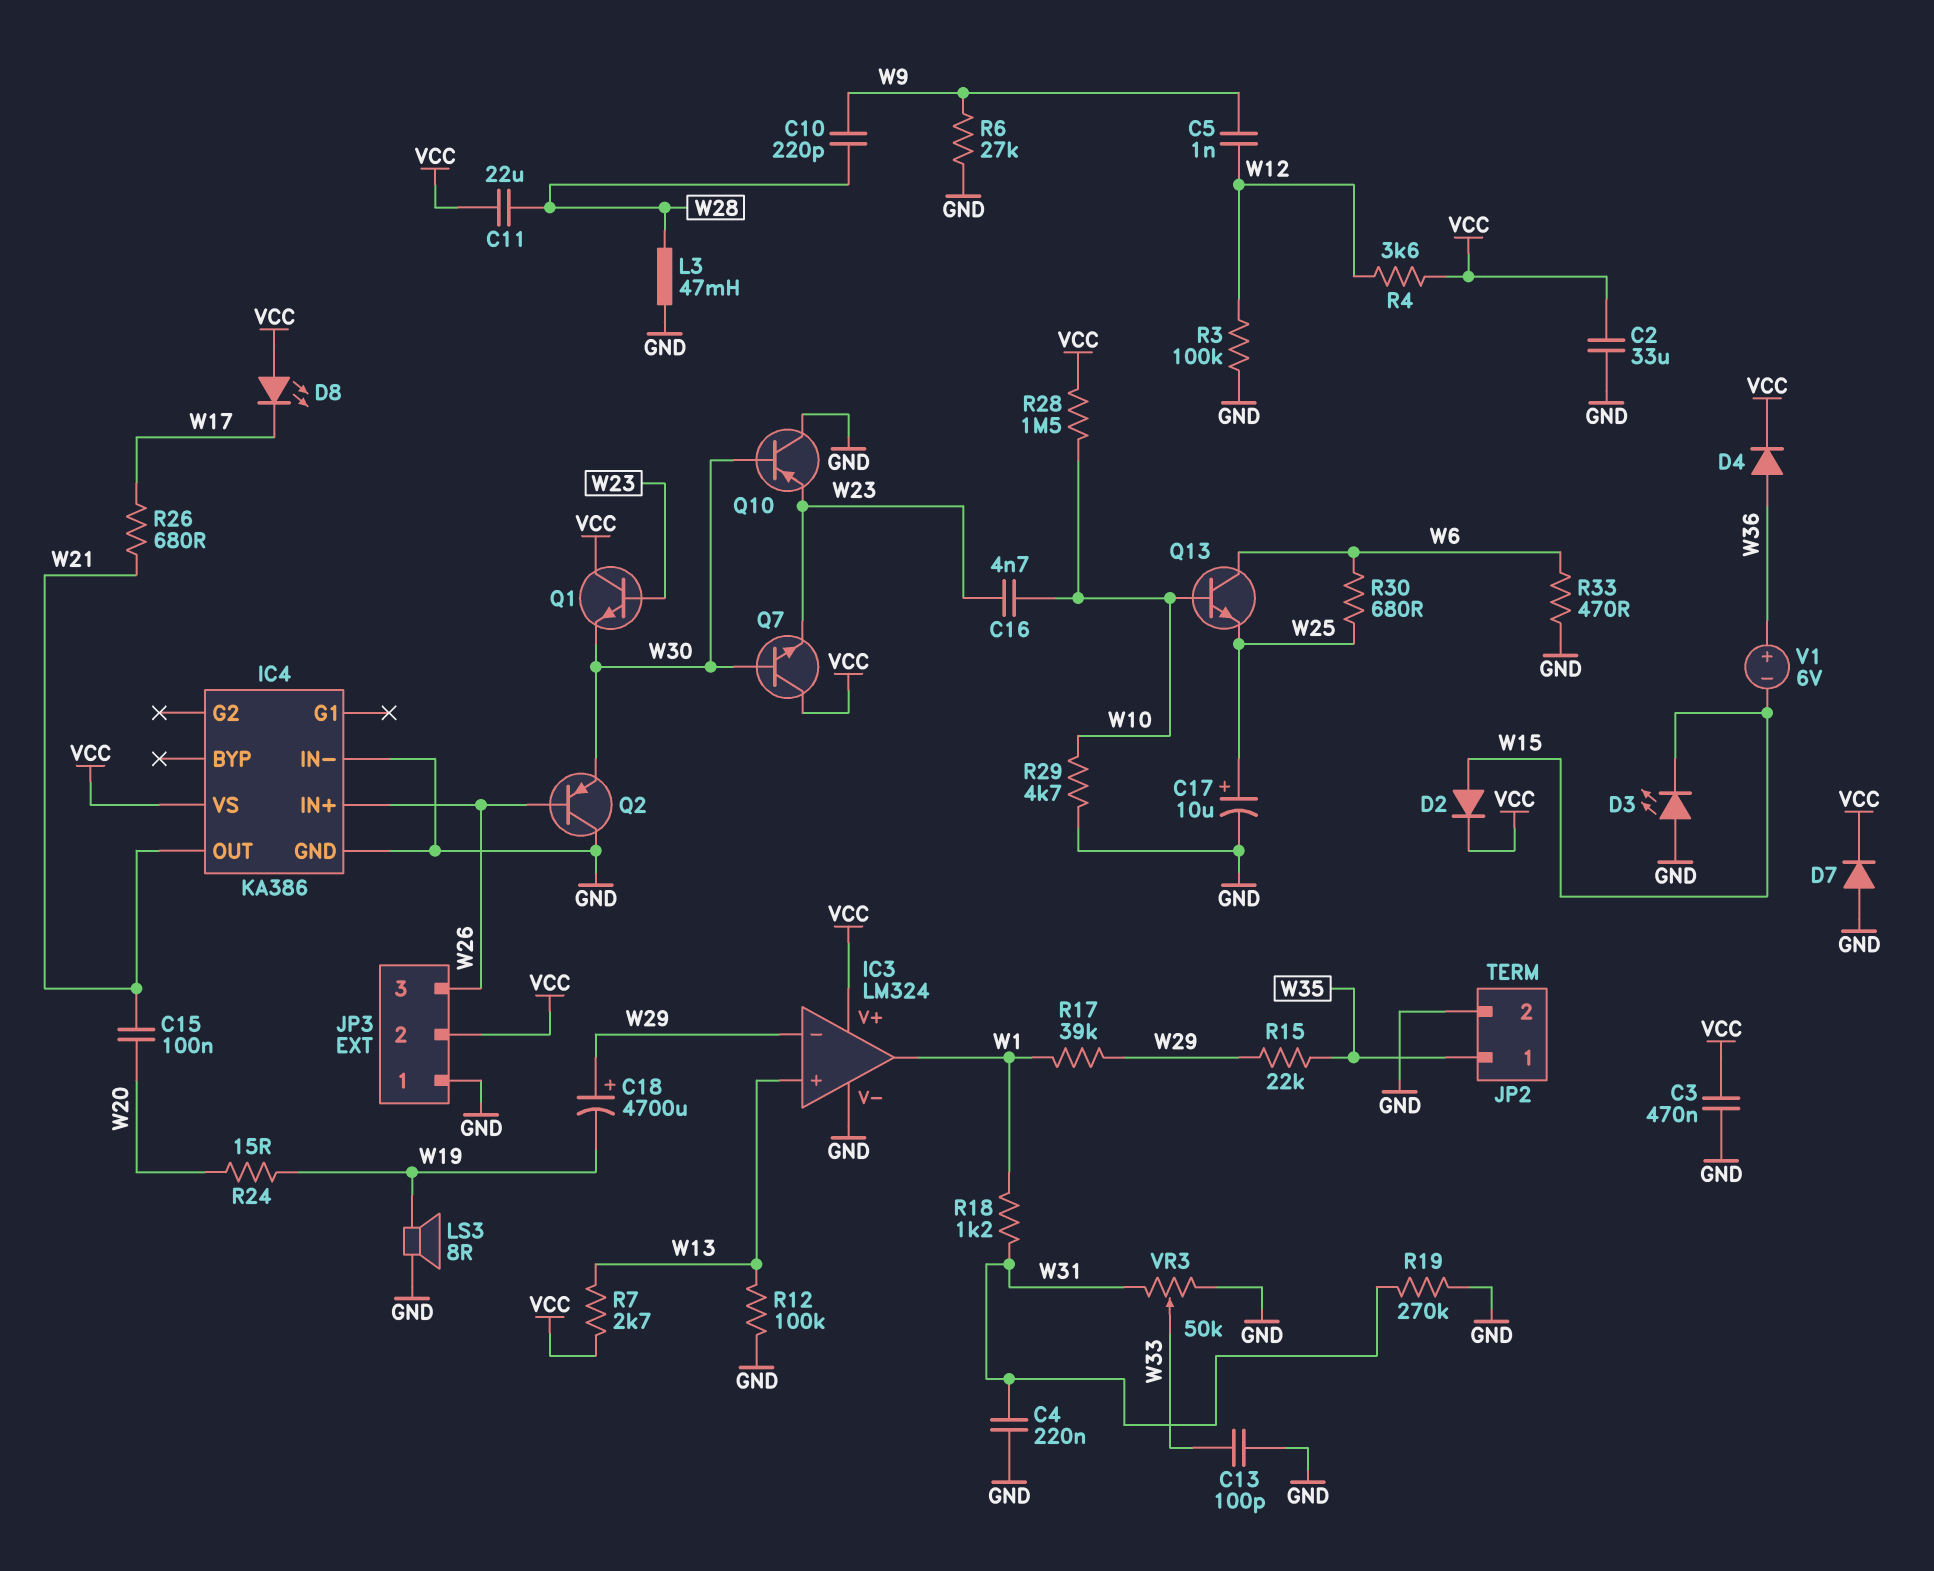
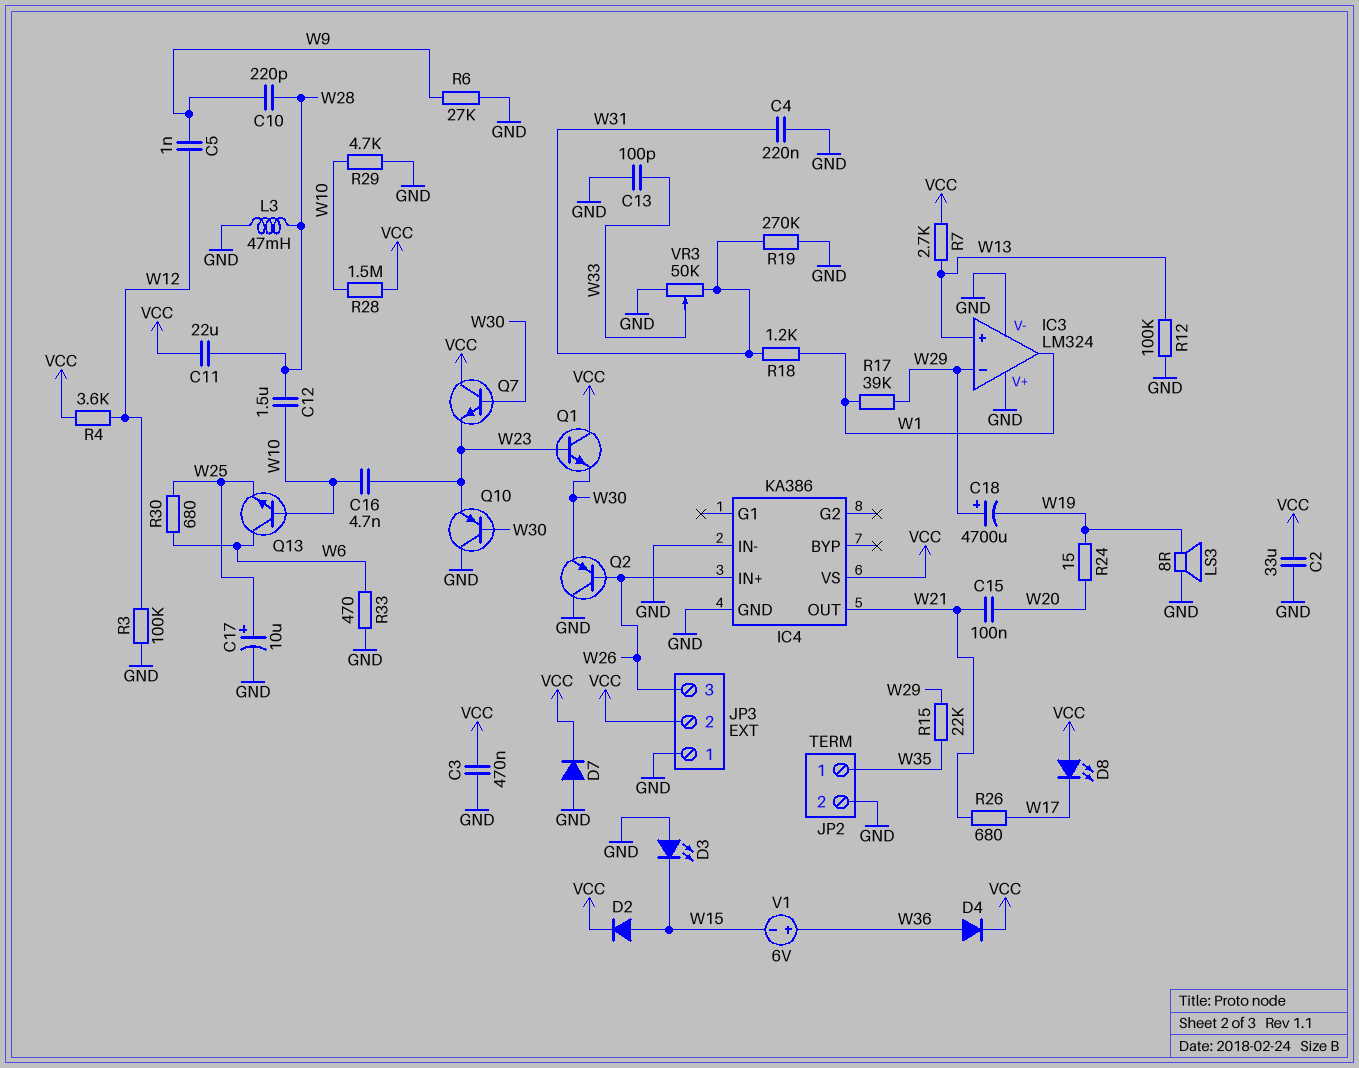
C12: none -> 1.5uF (W10, W28)
IC3 pin V+: VCC -> GND

